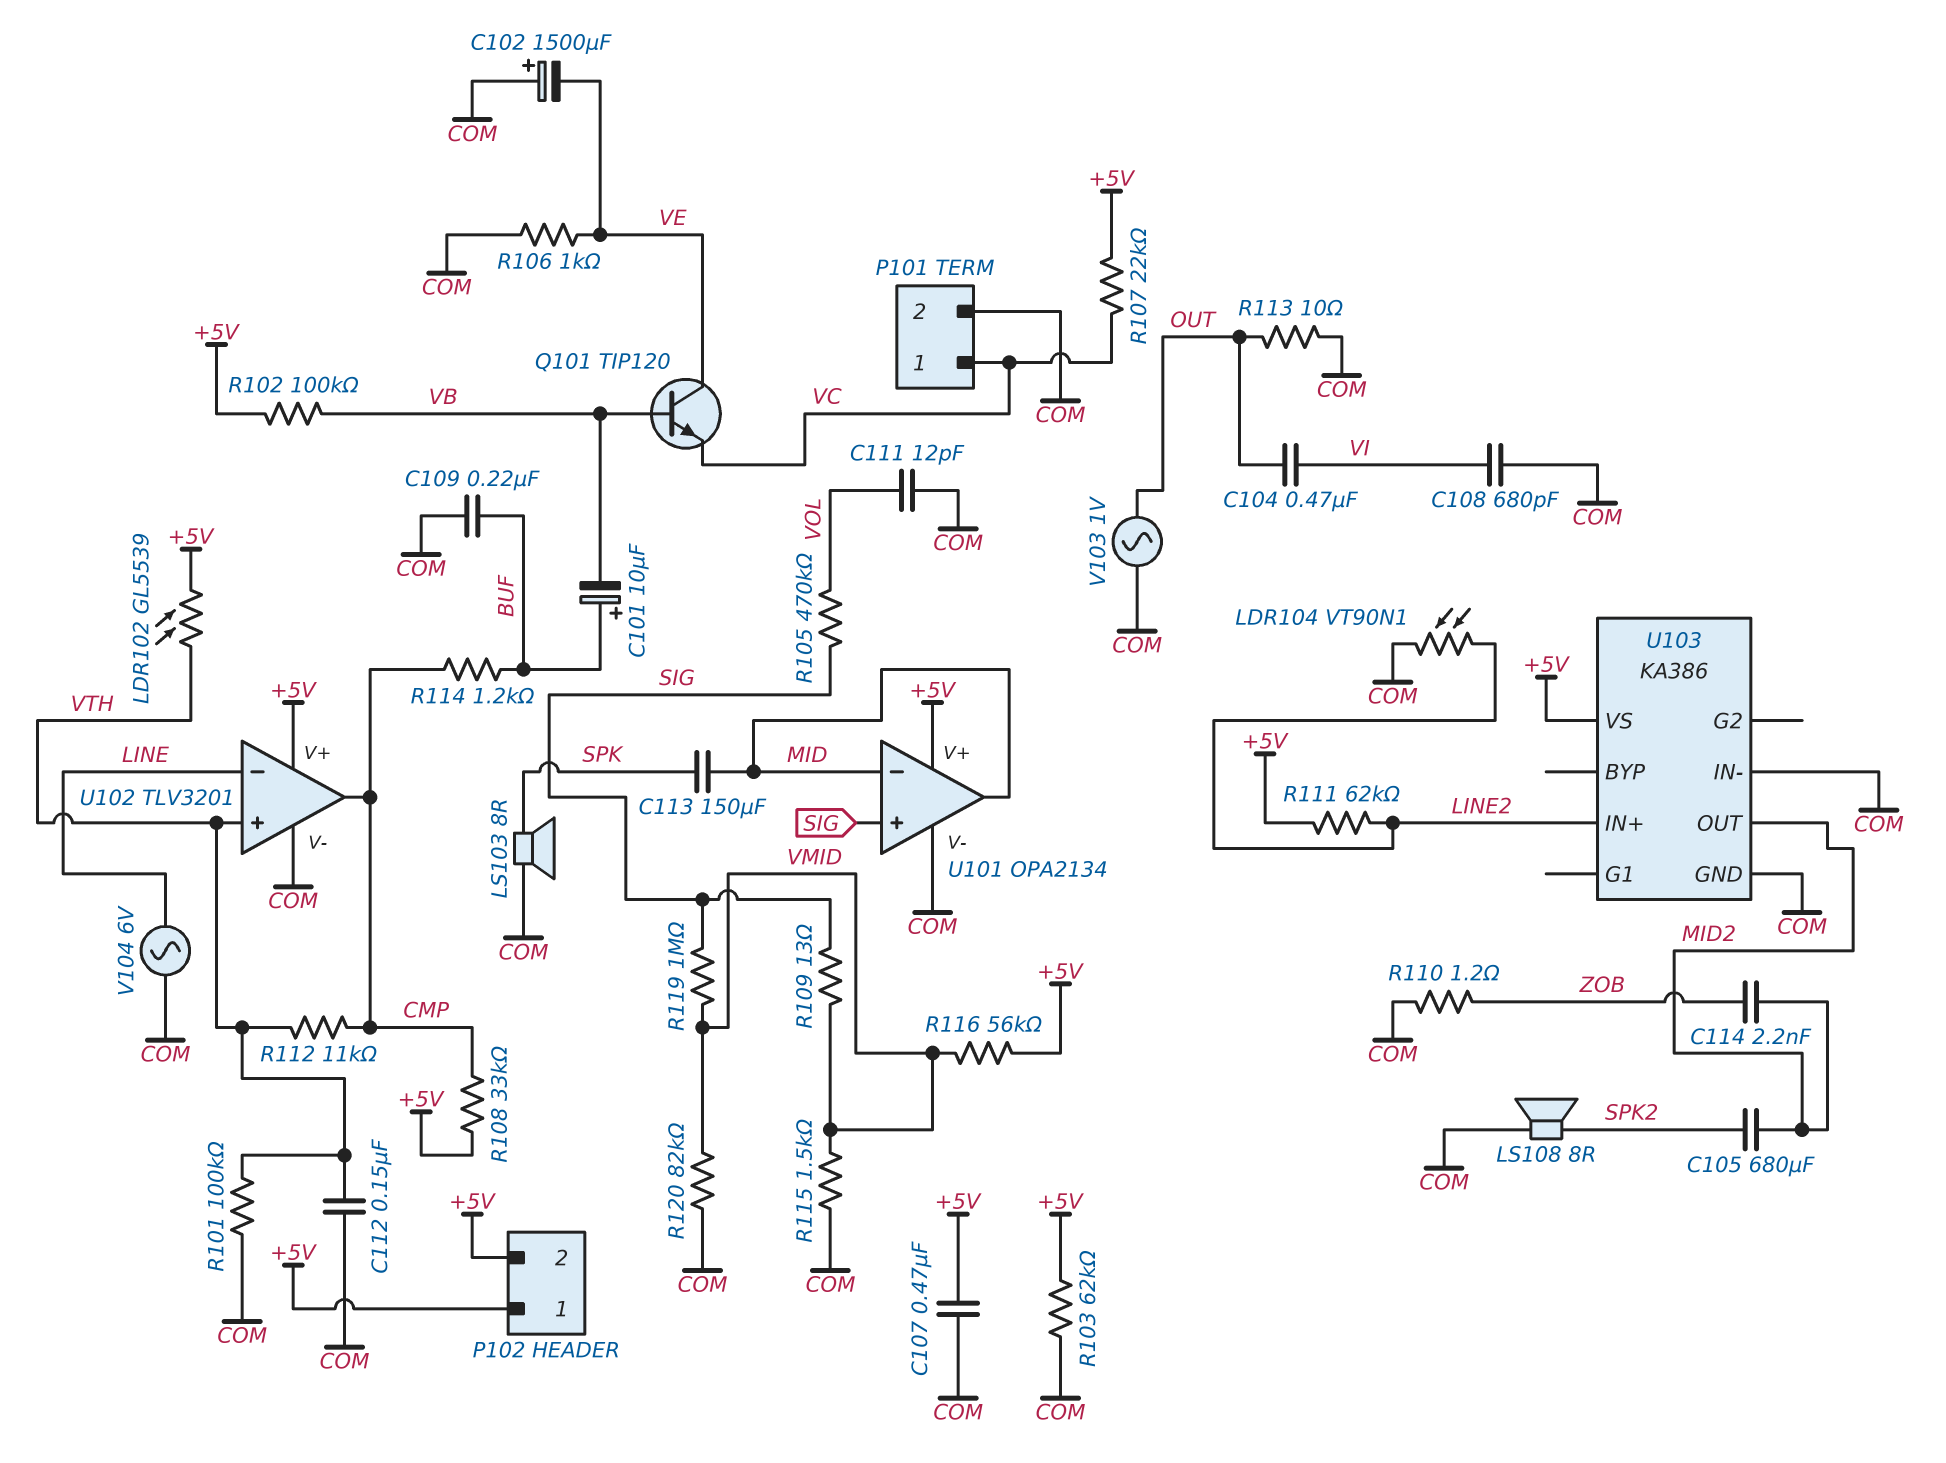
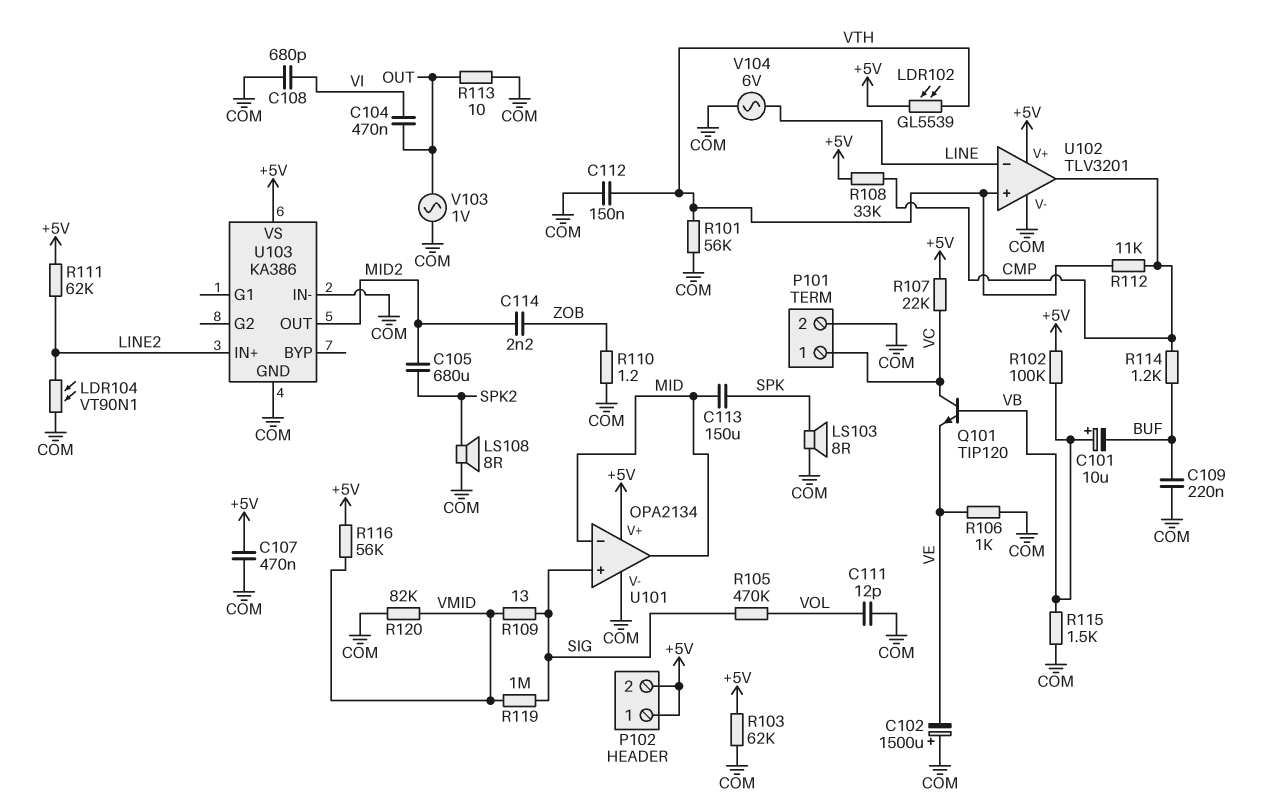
C101: 10uF (plus BUF, minus VB) -> 10uF (plus VB, minus BUF)
Q101: NPN TIP120 (B VB, C VE, E VC) -> NPN TIP120 (B VB, C VC, E VE)
R101: 100k (COM, VTH) -> 56k (COM, VTH)
R115: 1.5k (COM, VMID) -> 1.5k (COM, VB)

